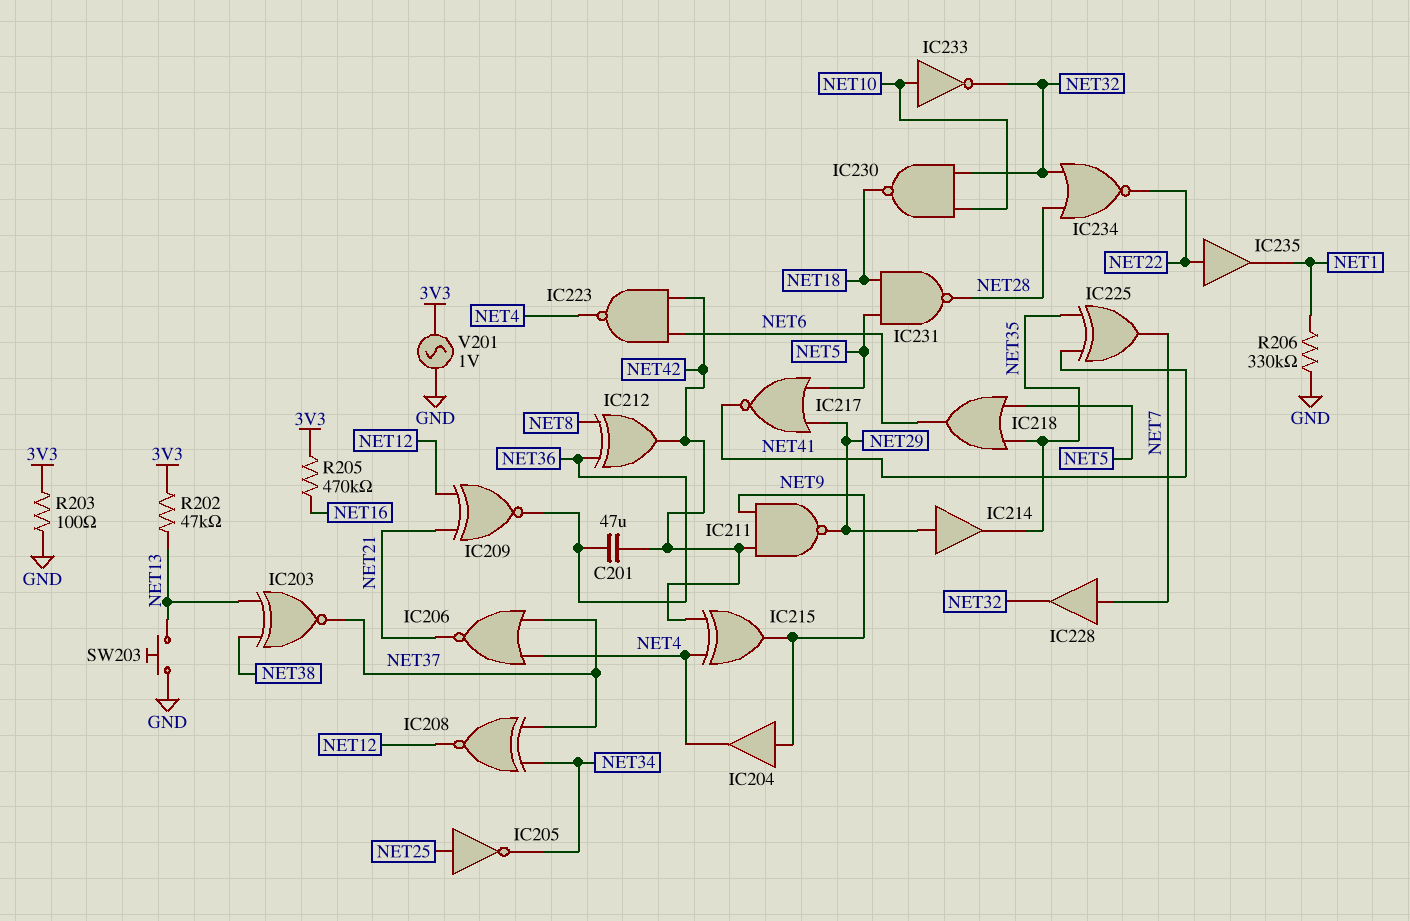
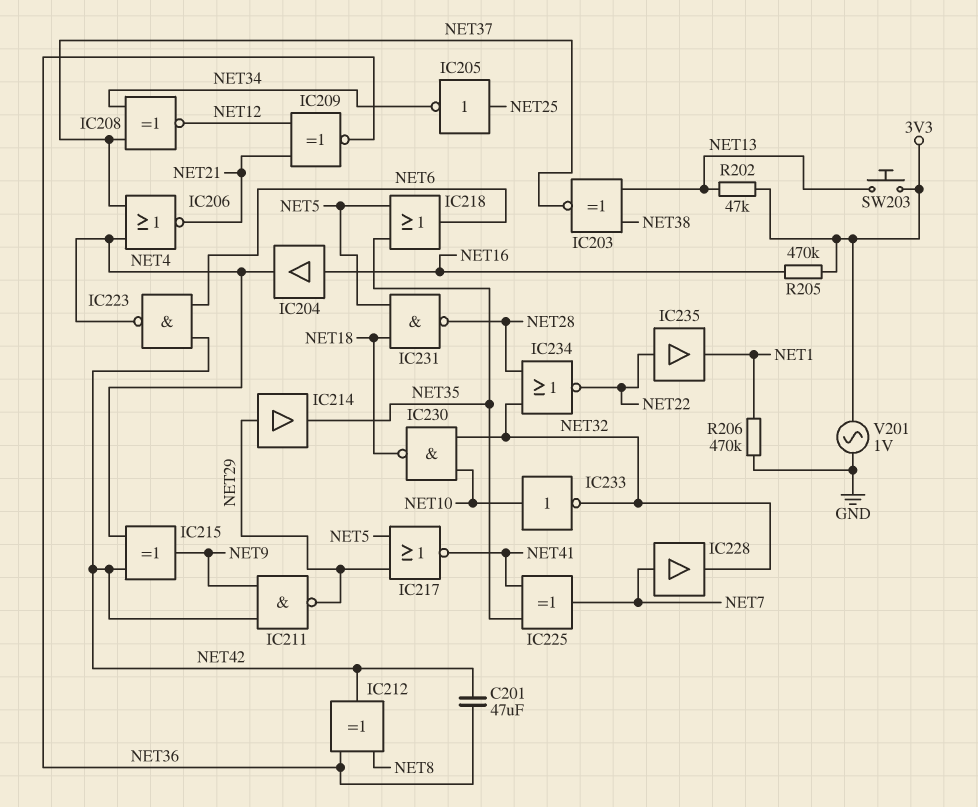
IC204: buffer (in NET9, out NET4) -> buffer (in NET16, out NET4)
R203: 100 (3V3, GND) -> none
R206: 330k (GND, NET1) -> 470k (GND, NET1)
SW203: button (GND, NET13) -> button (3V3, NET13)

